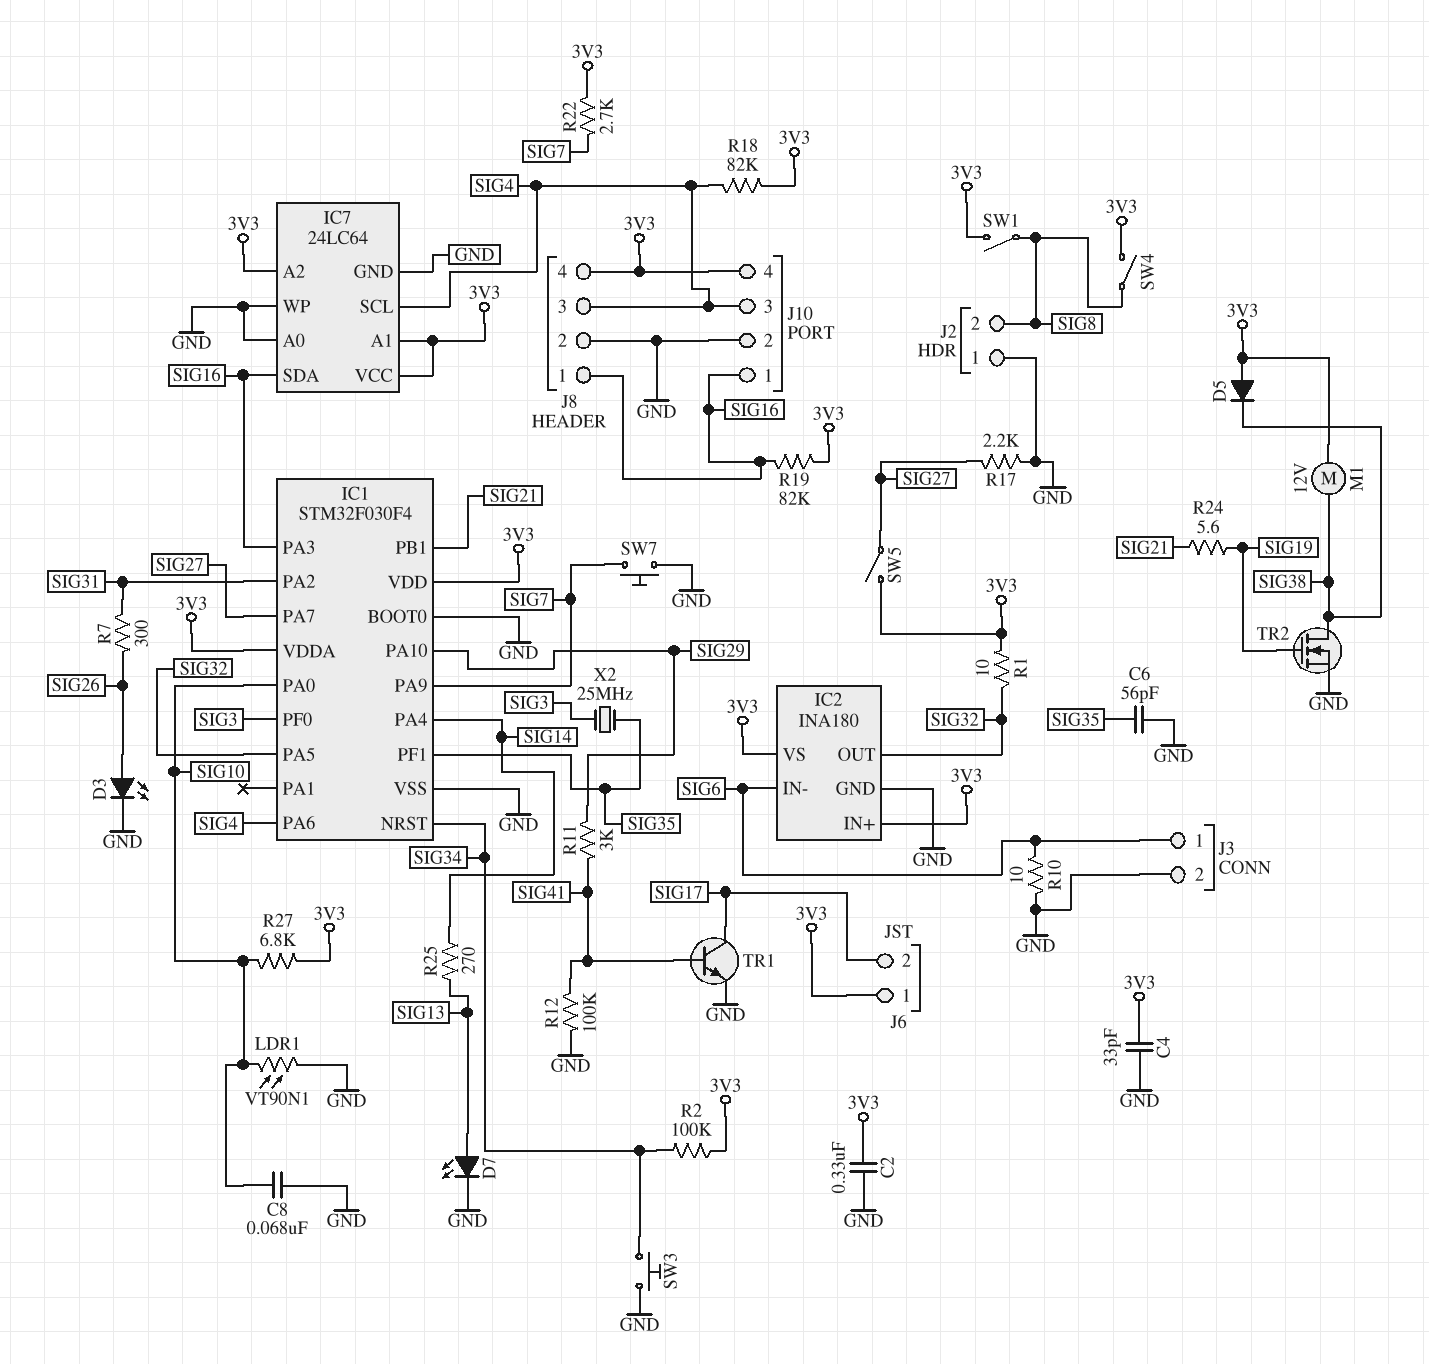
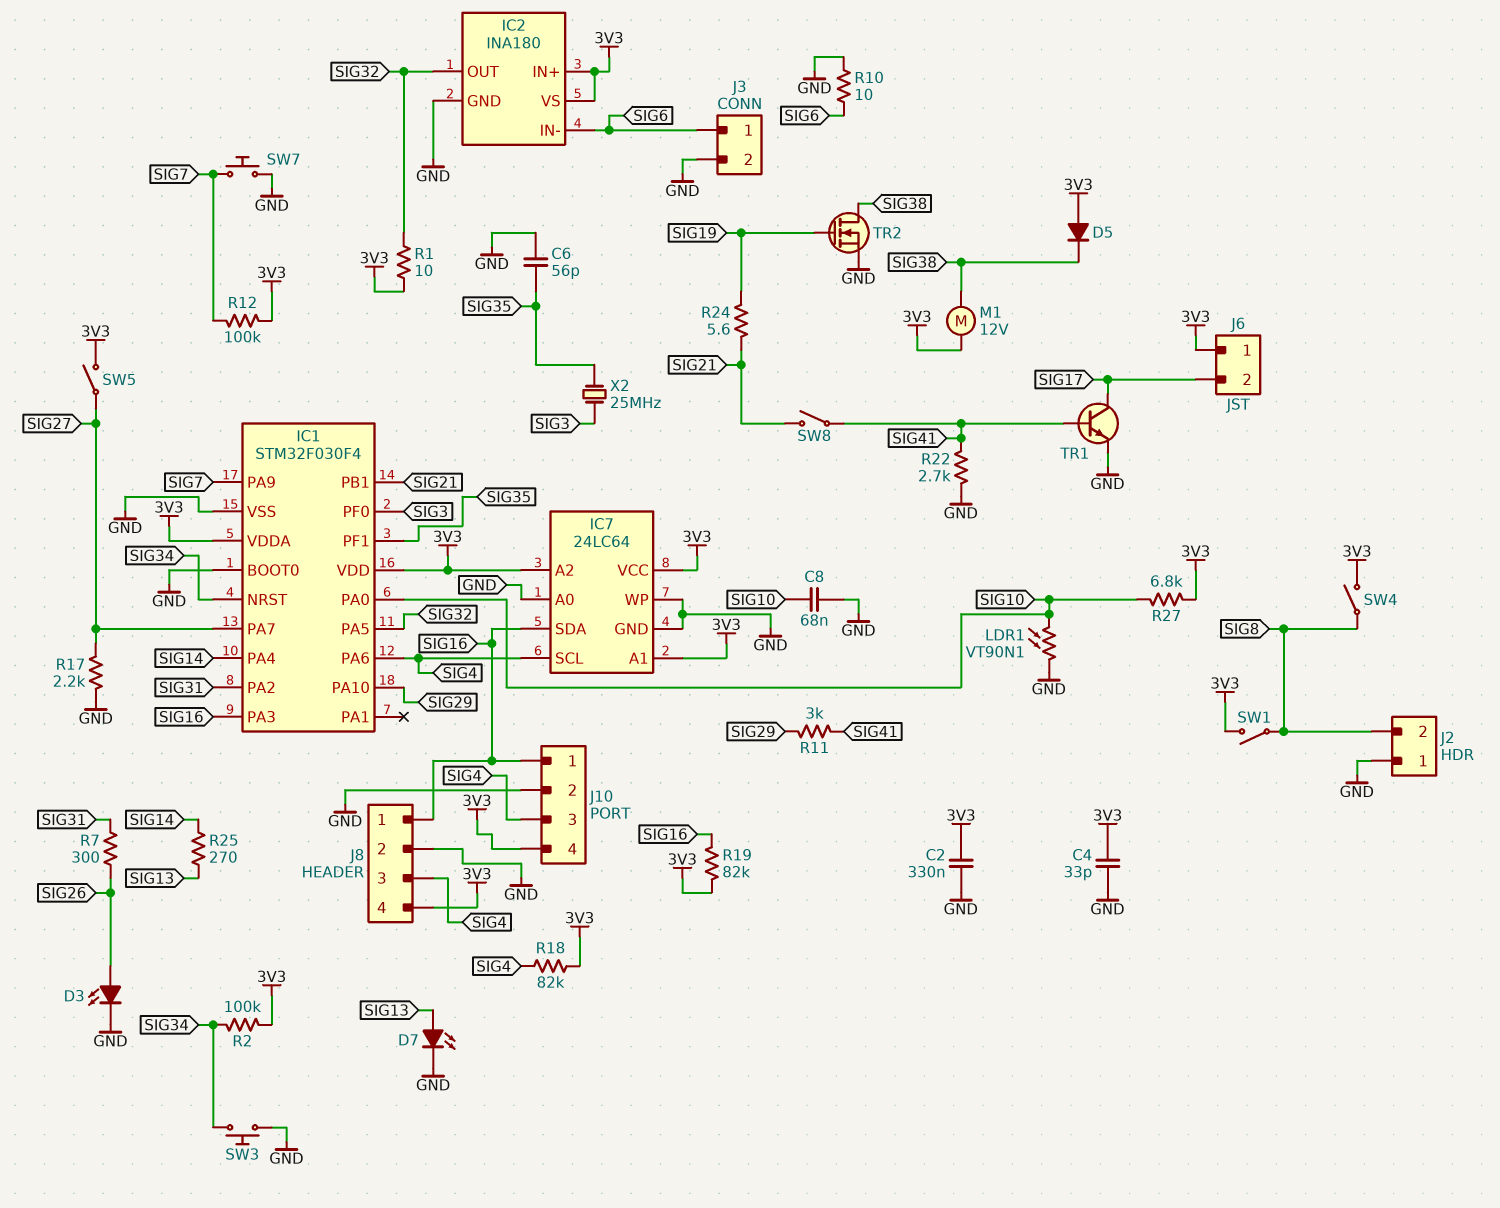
R12: 100k (GND, SIG41) -> 100k (3V3, SIG7)
R22: 2.7k (3V3, SIG7) -> 2.7k (GND, SIG41)
SW8: none -> switch (SIG21, SIG41)

